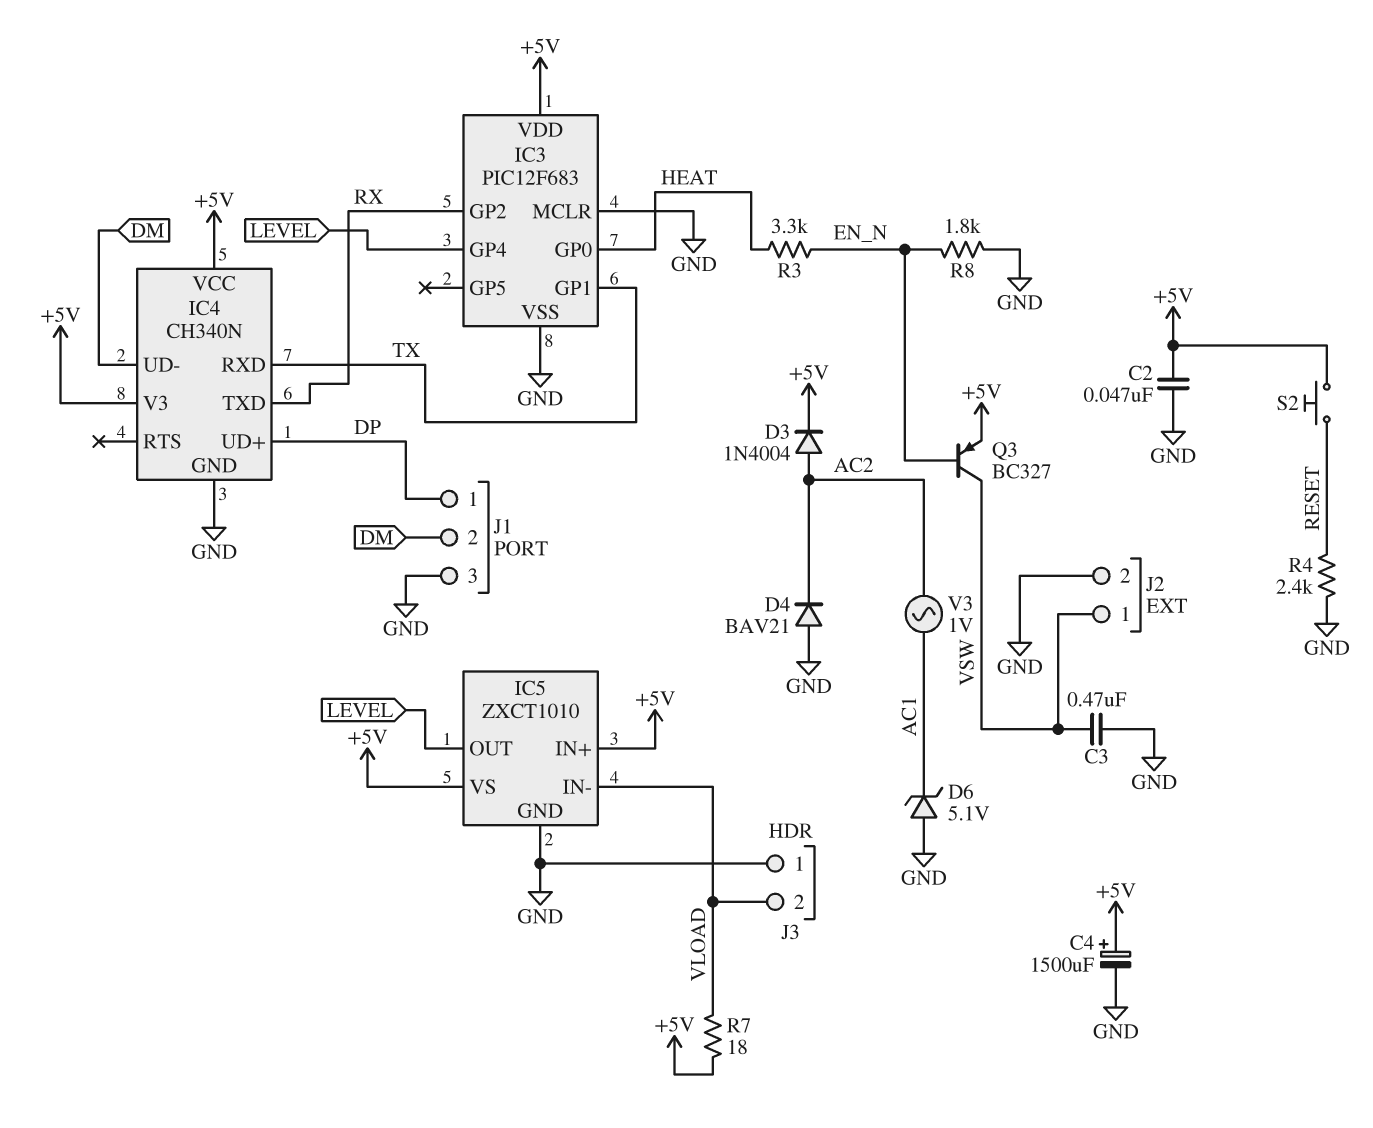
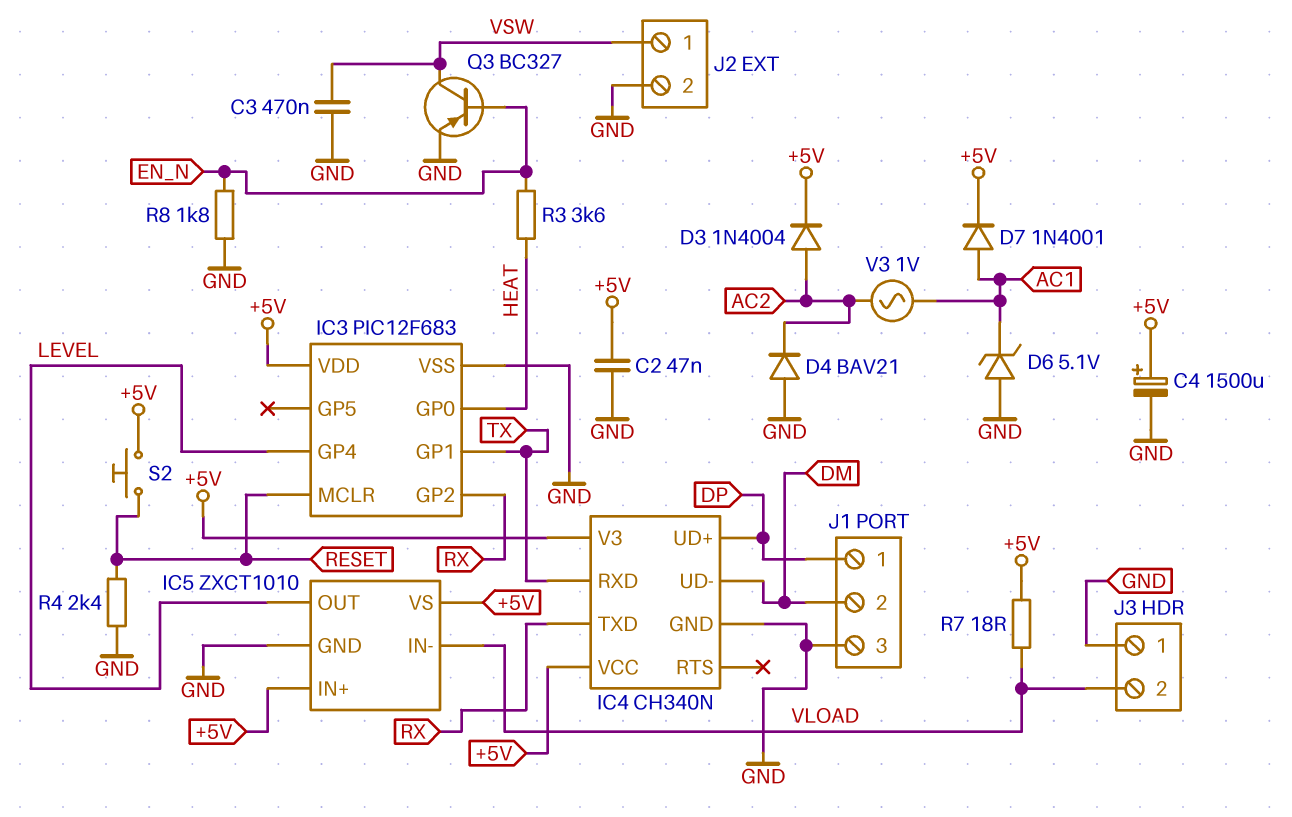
D7: none -> diode 1N4001 (A AC1, K +5V)
IC3 pin MCLR: GND -> RESET
Q3: PNP BC327 (B EN_N, C VSW, E +5V) -> PNP BC327 (B EN_N, C VSW, E GND)
R3: 3.3k (EN_N, HEAT) -> 3.6k (EN_N, HEAT)

